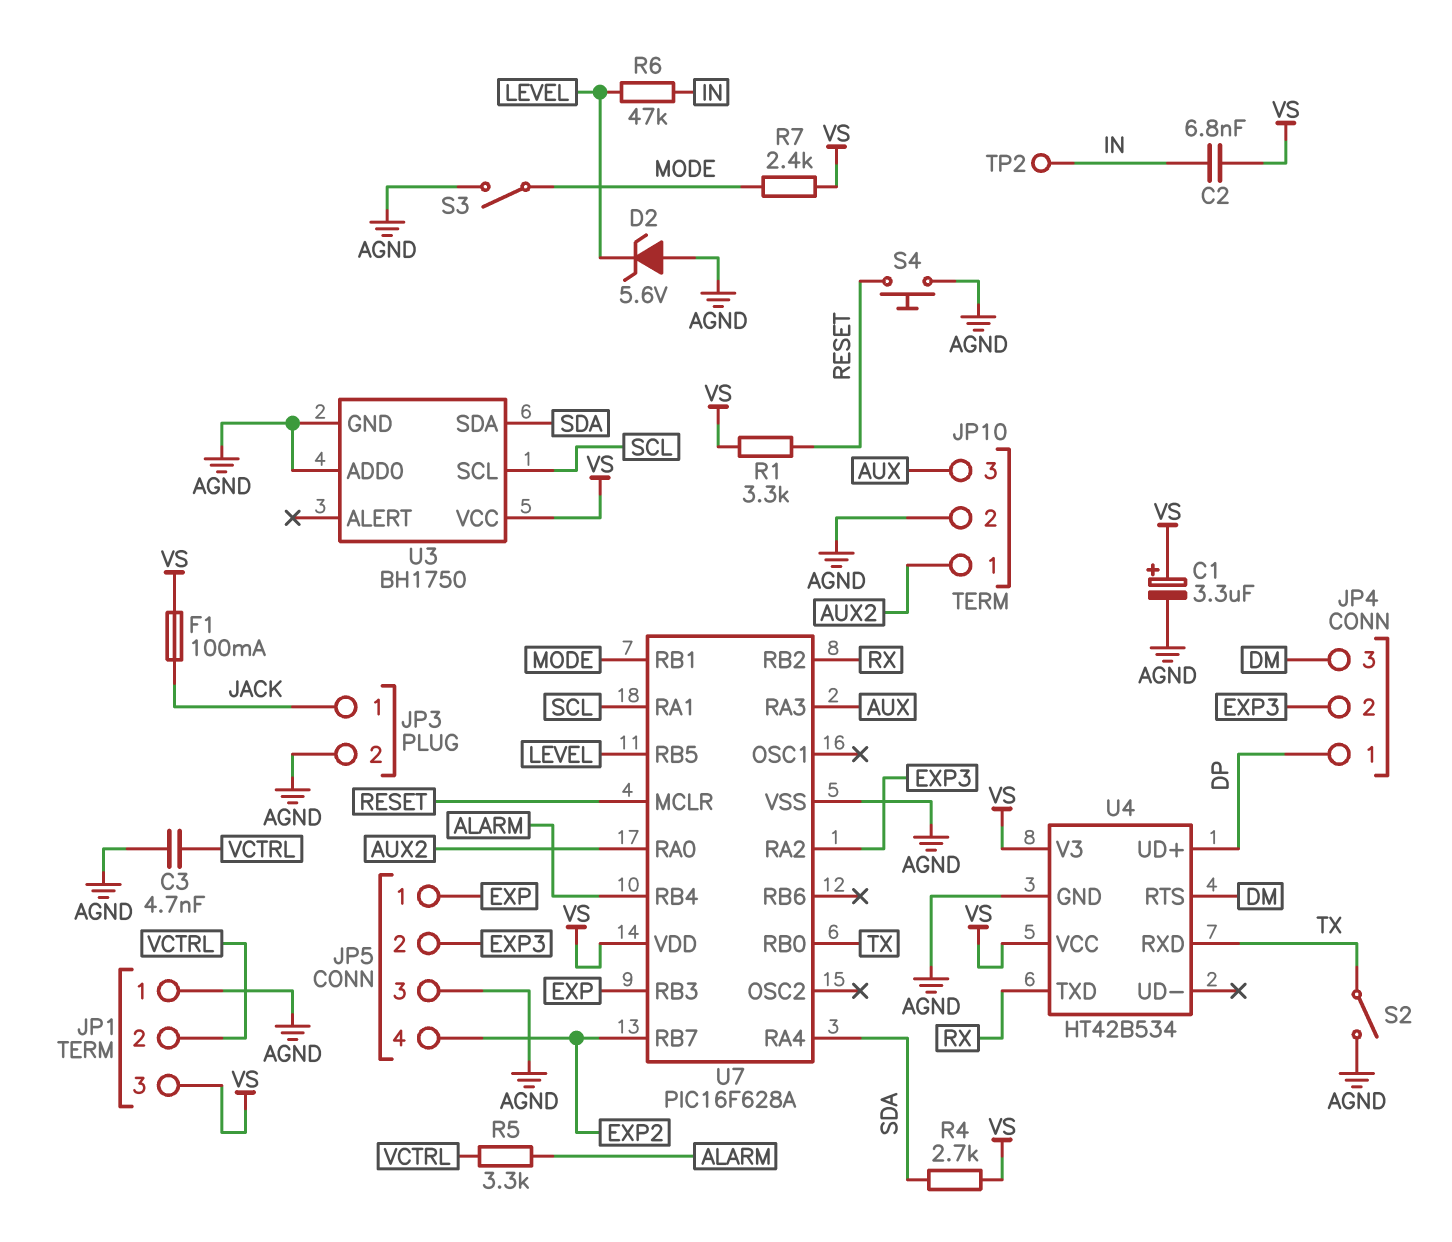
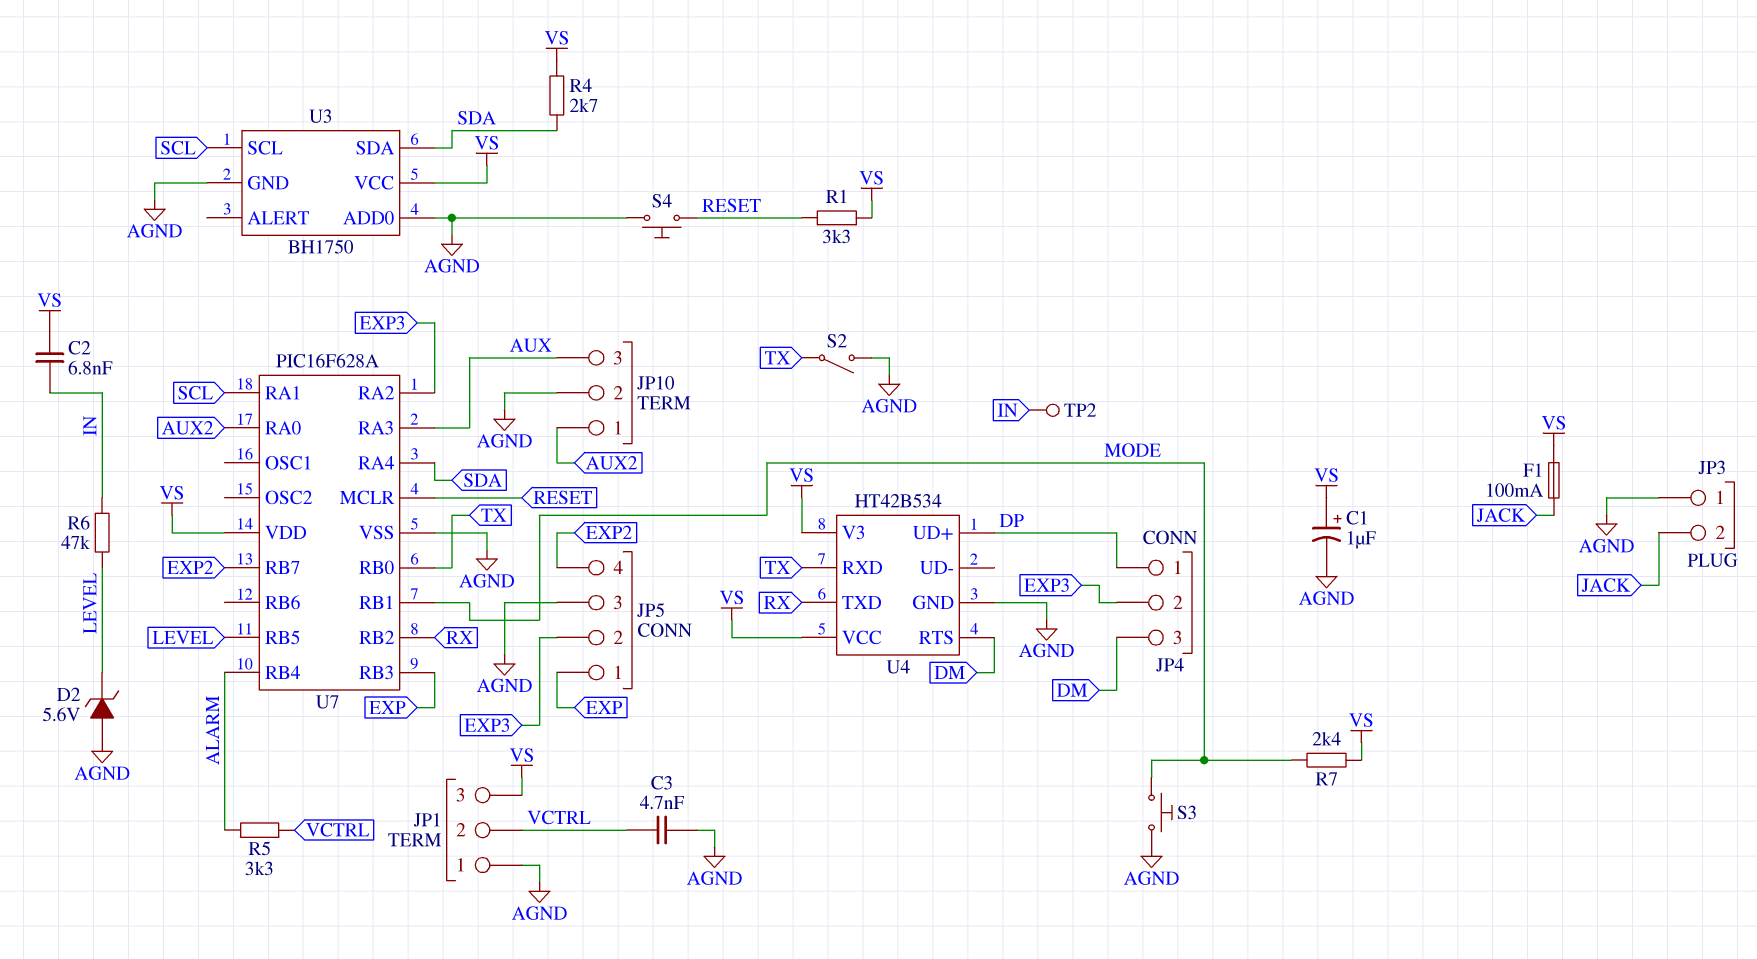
C1: 3.3uF (plus VS, minus AGND) -> 1uF (plus VS, minus AGND)
JP3 pin 1: JACK -> AGND
JP3 pin 2: AGND -> JACK
S3: switch (AGND, MODE) -> button (AGND, MODE)

